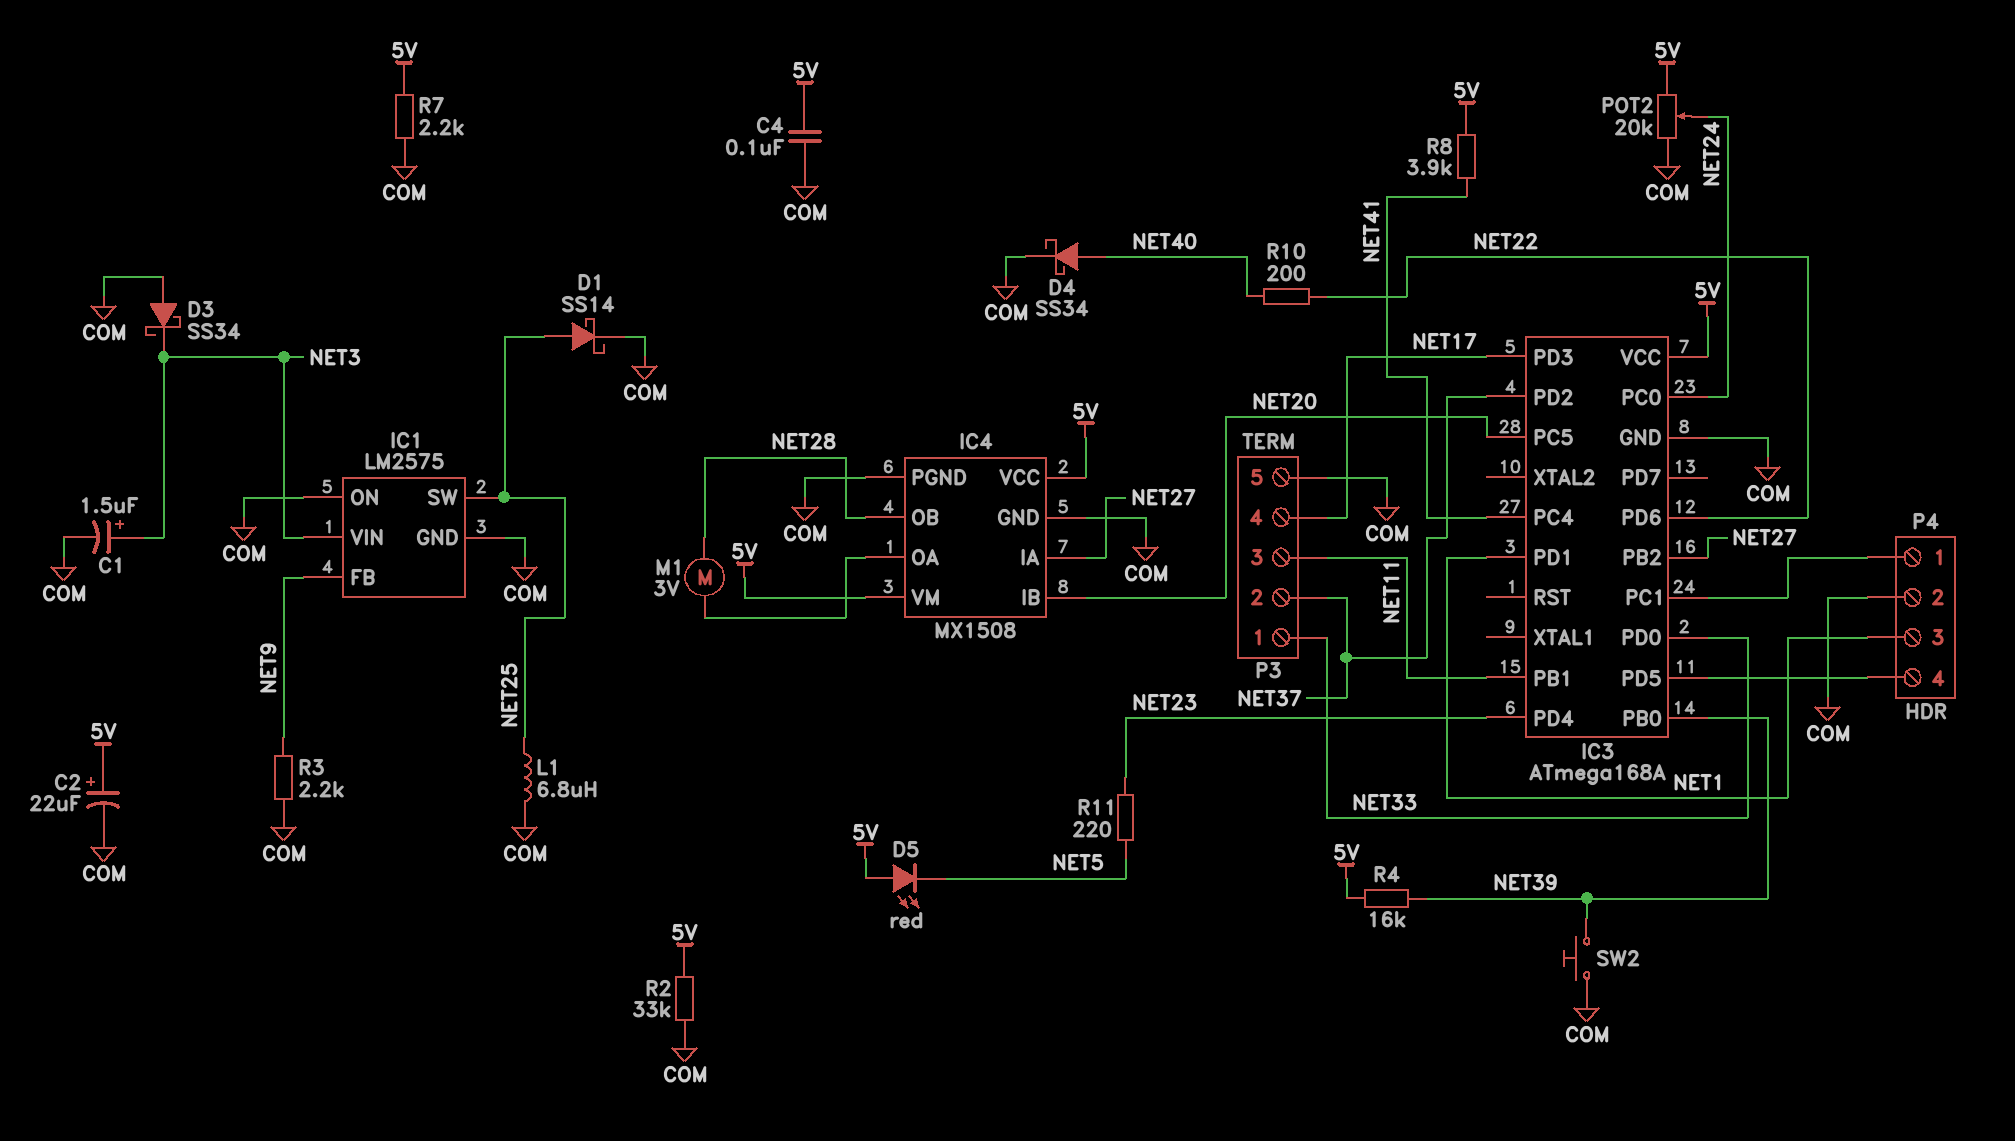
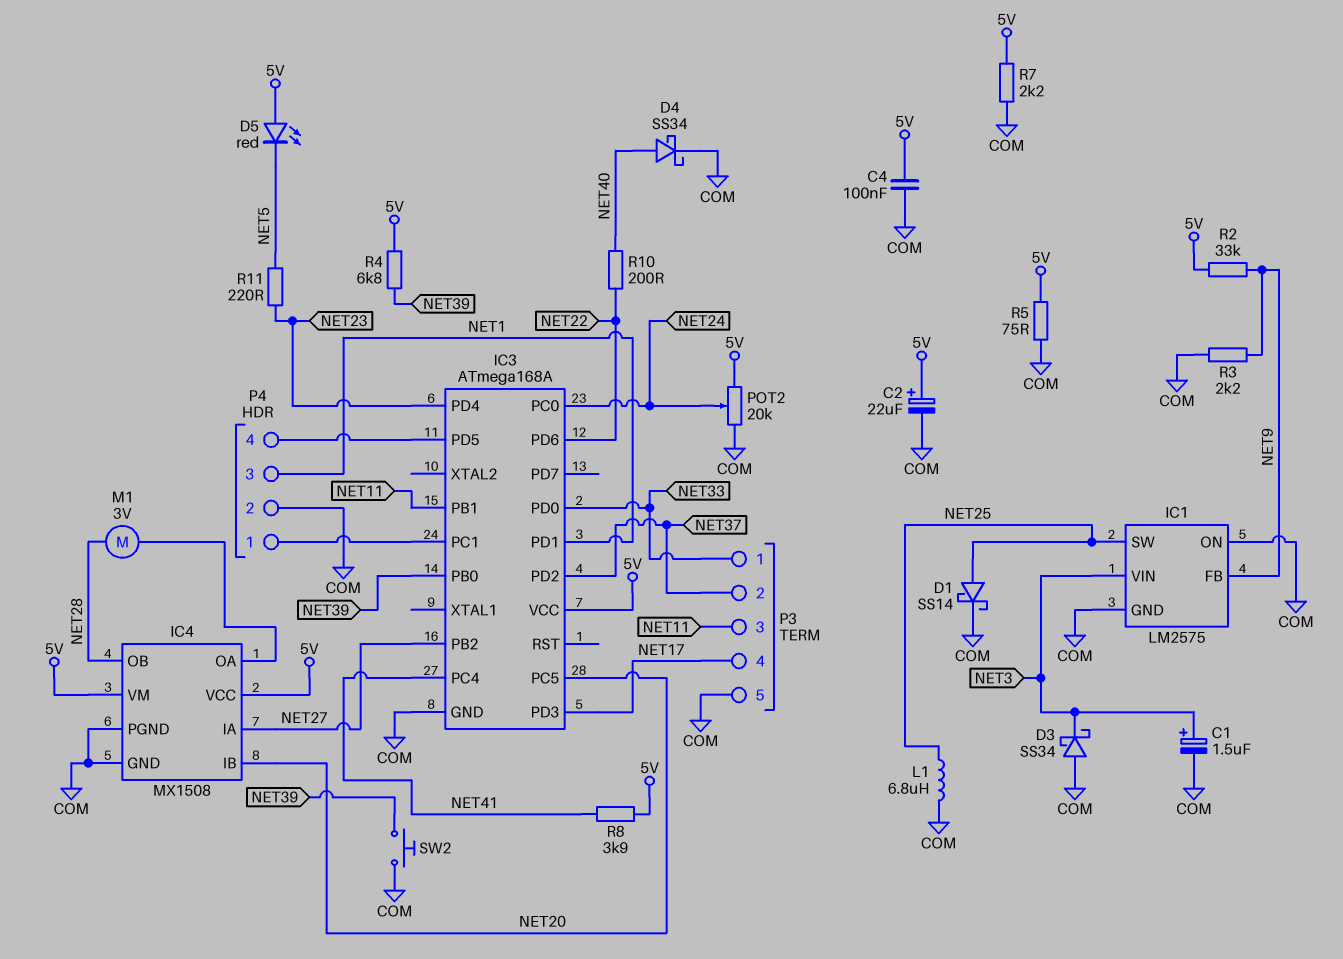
R2: 33k (5V, COM) -> 33k (5V, NET9)
R4: 16k (5V, NET39) -> 6.8k (5V, NET39)
R5: none -> 75 (5V, COM)

